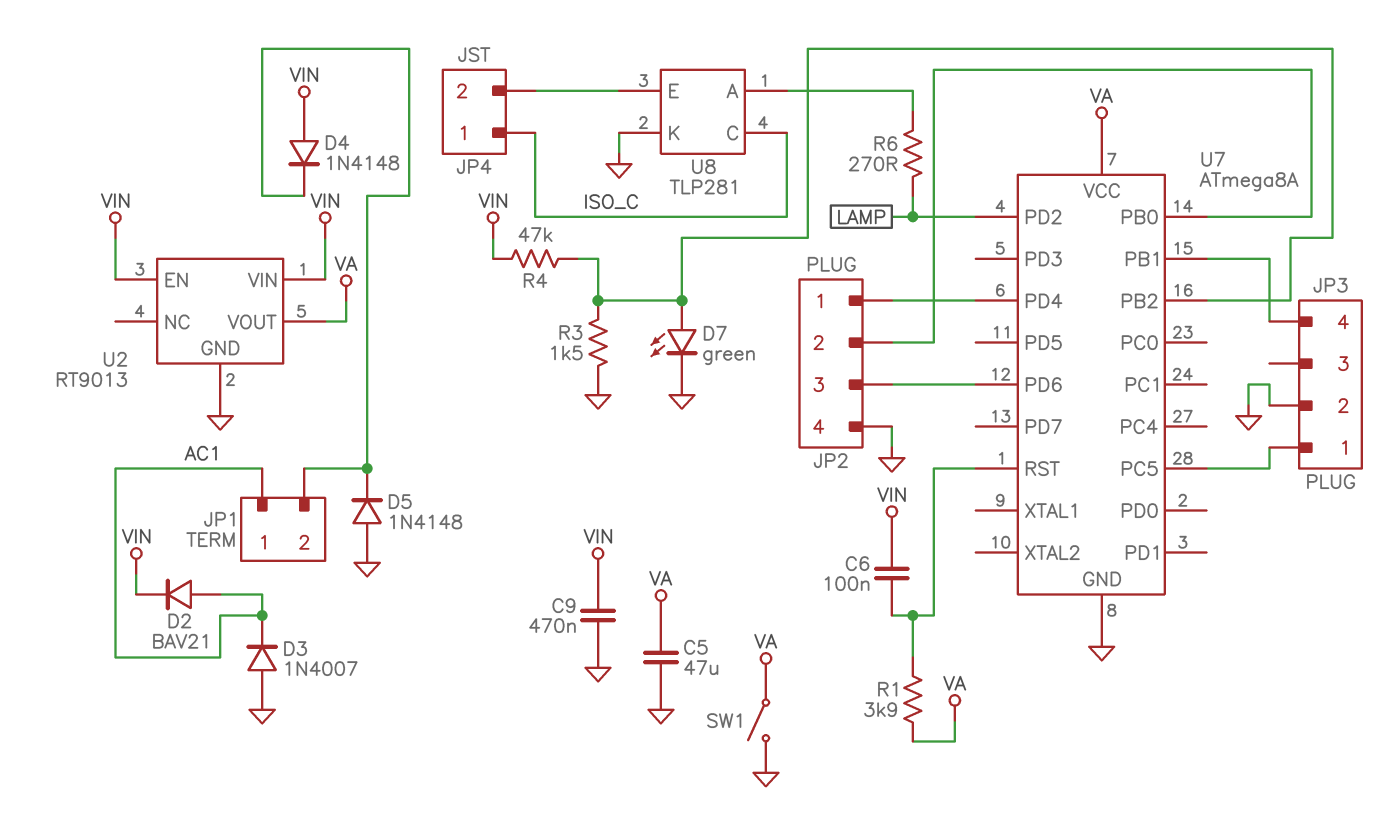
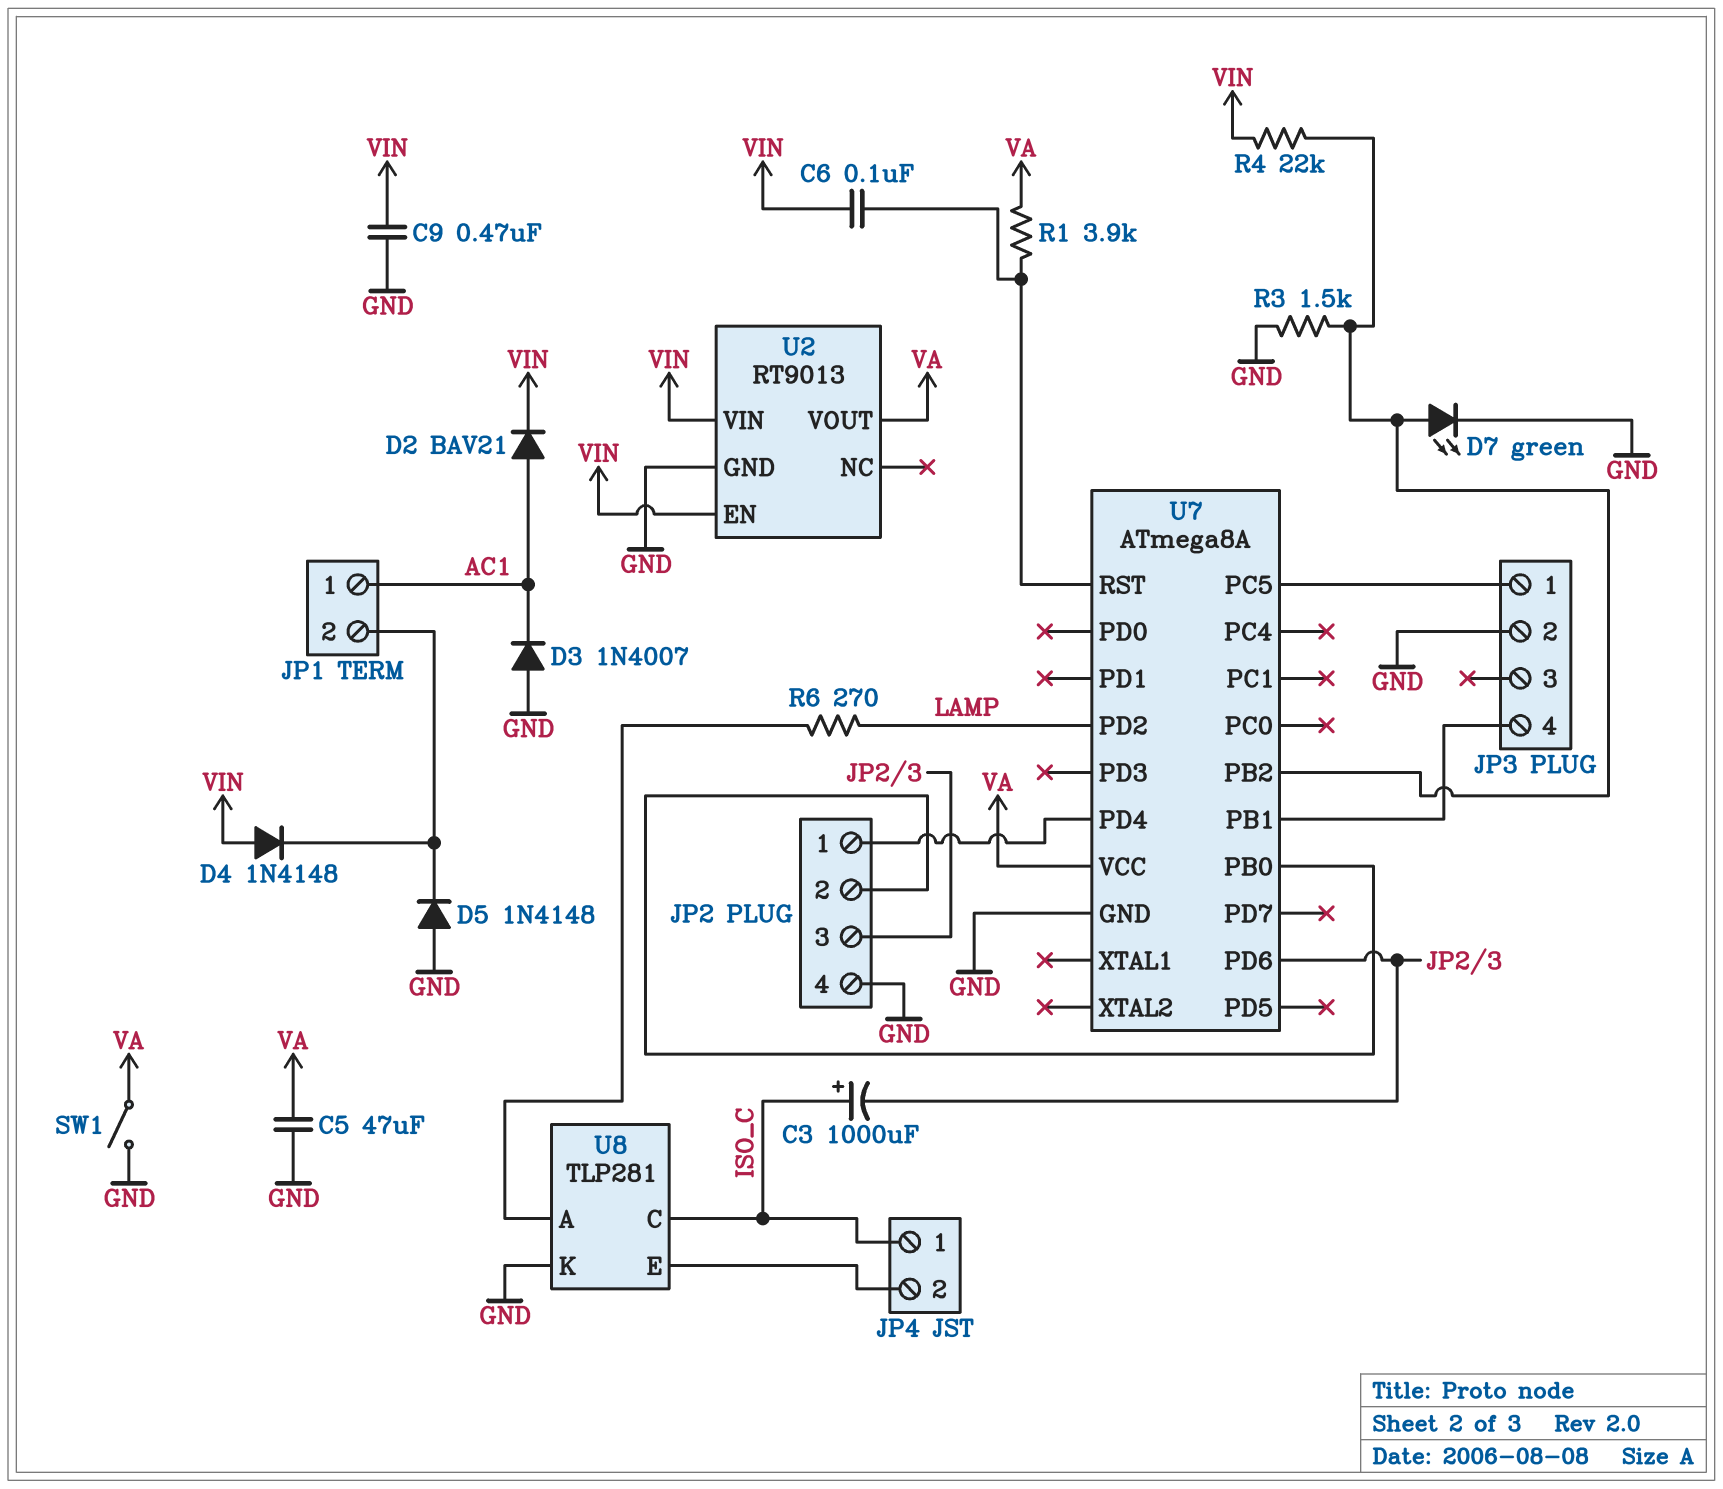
C3: none -> 1000uF (plus ISO_C, minus JP2/3)
R4: 47k (U7/PB2, VIN) -> 22k (U7/PB2, VIN)

